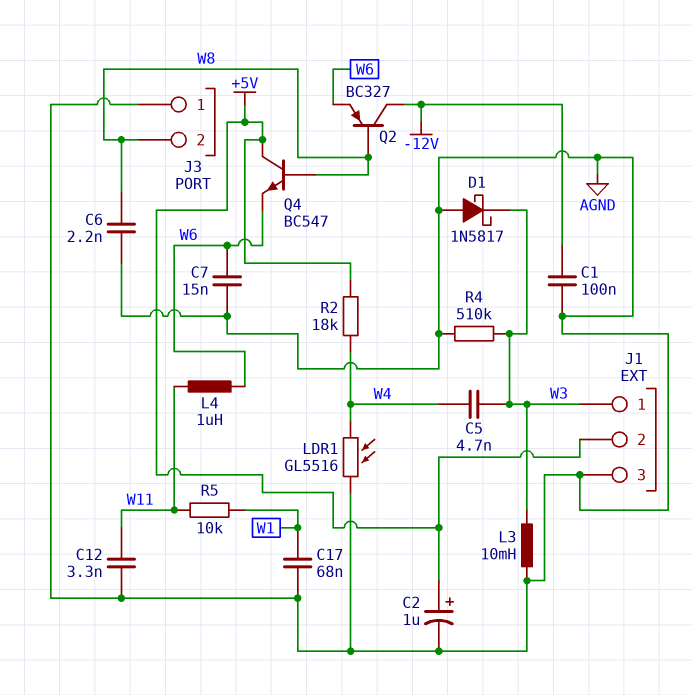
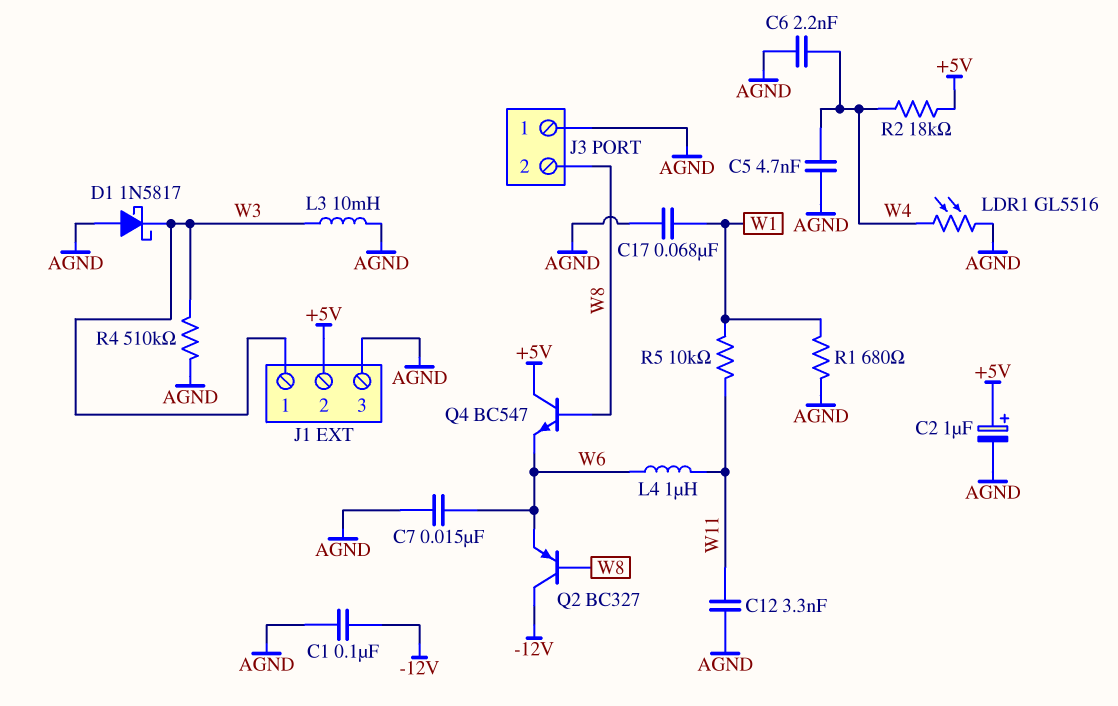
C5: 4.7nF (W3, W4) -> 4.7nF (AGND, W4)
C6: 2.2nF (AGND, W8) -> 2.2nF (AGND, W4)
R1: none -> 680 (AGND, W1)

